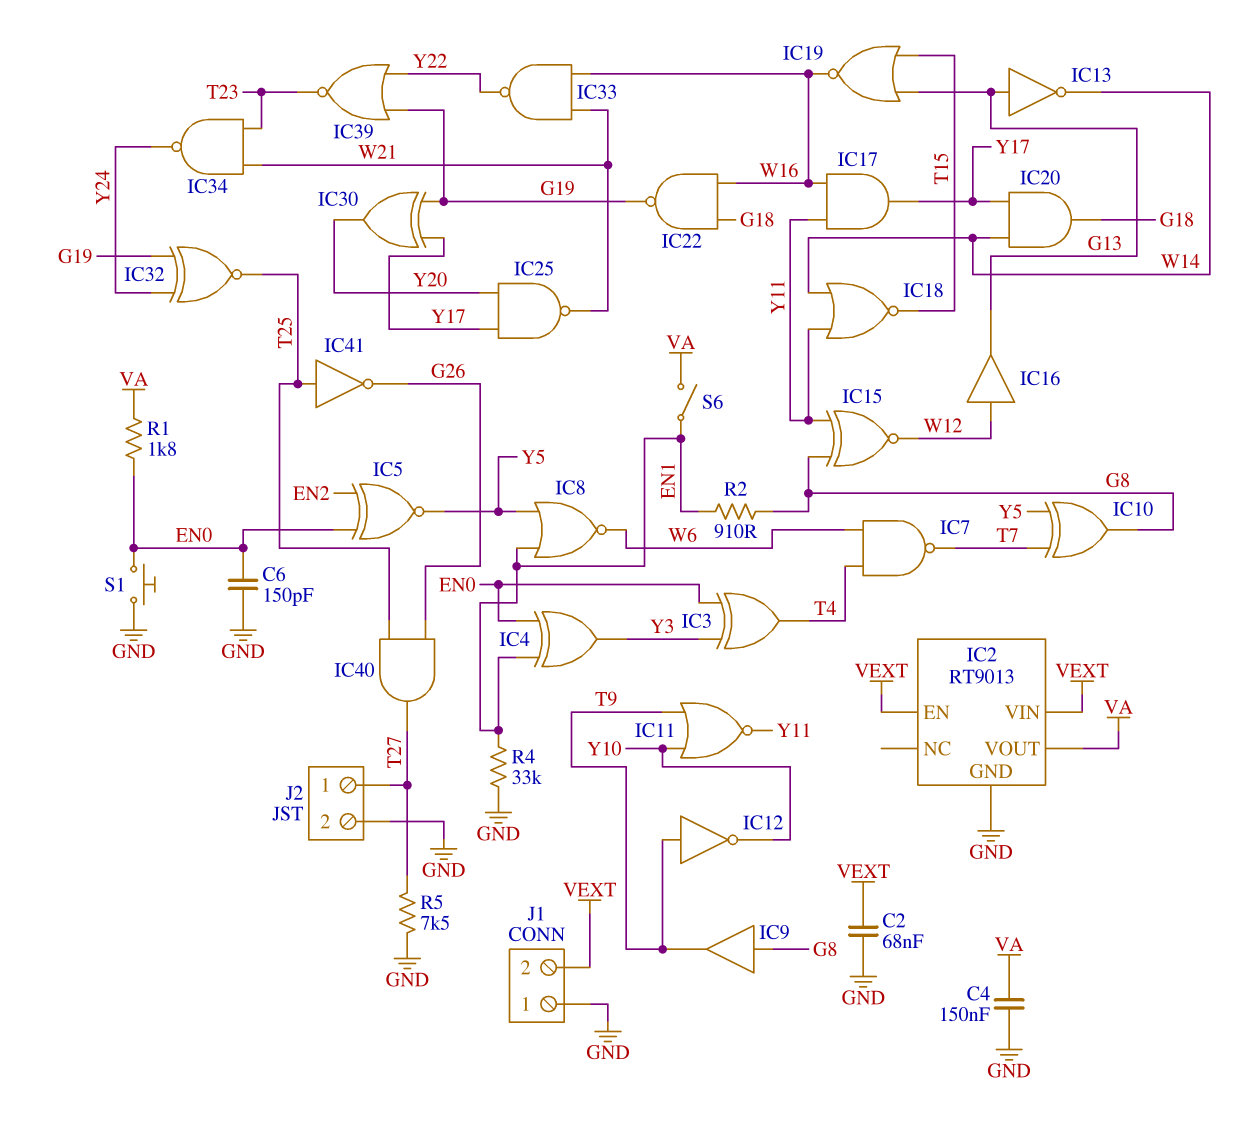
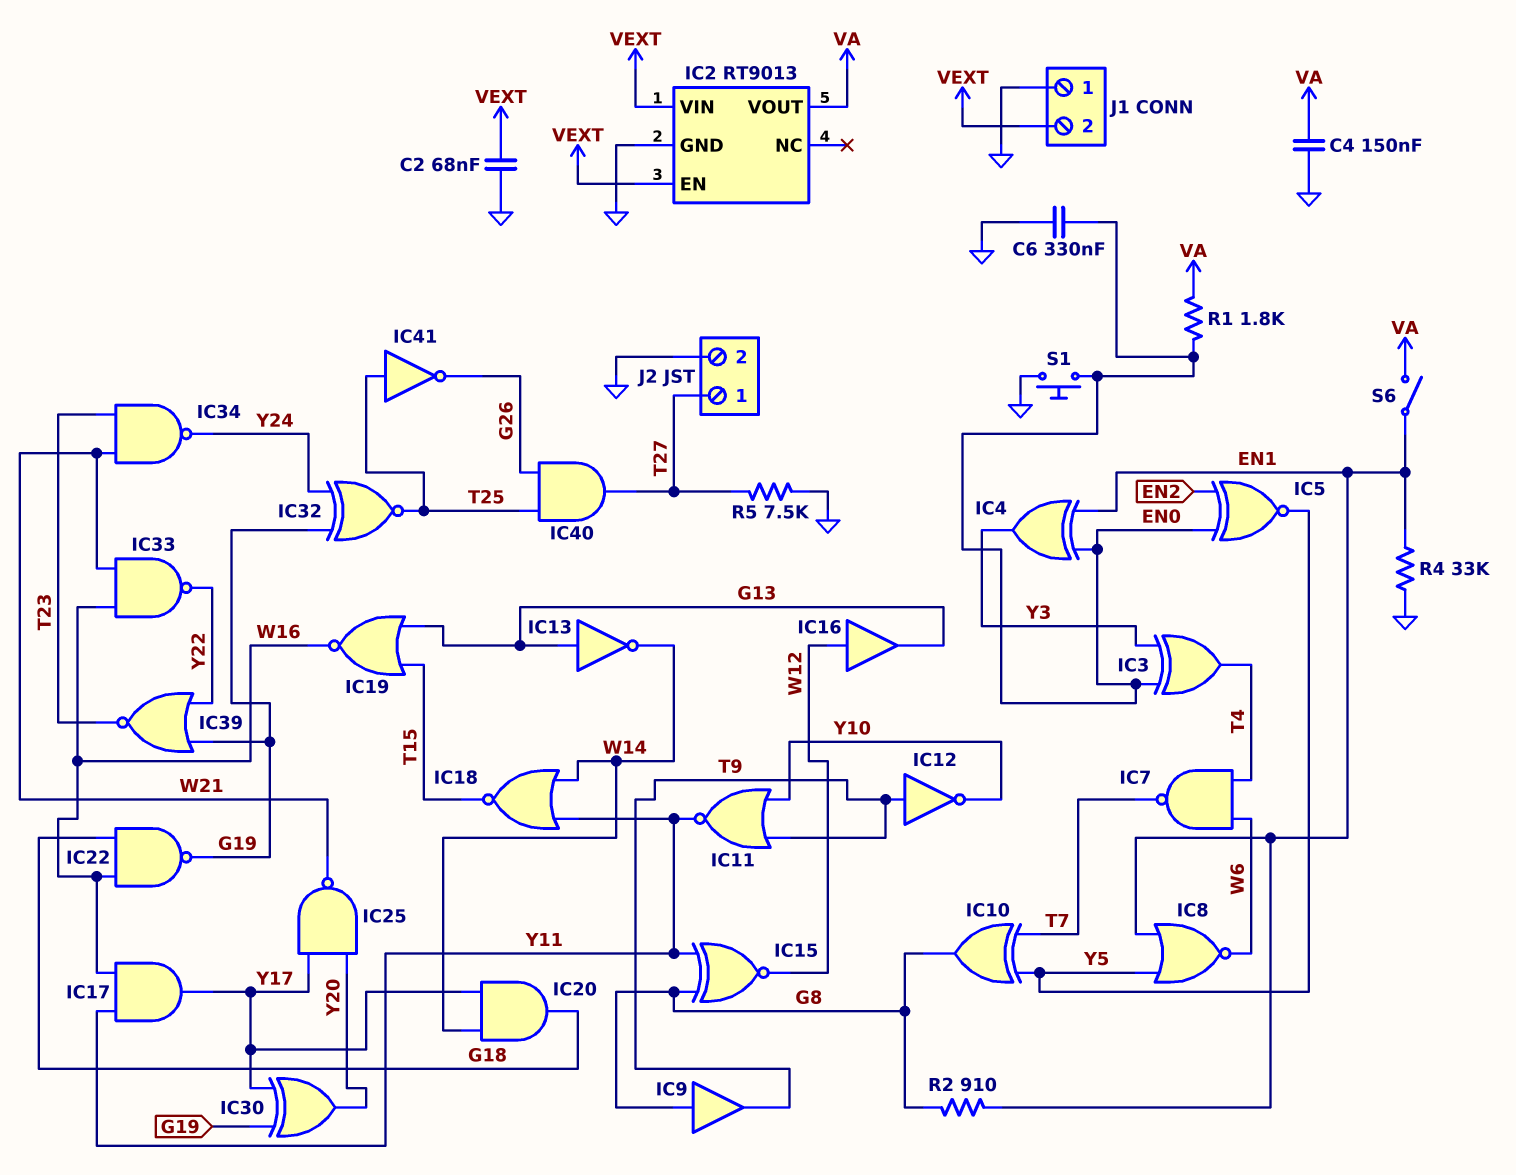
C6: 150pF (EN0, GND) -> 330nF (EN0, GND)

